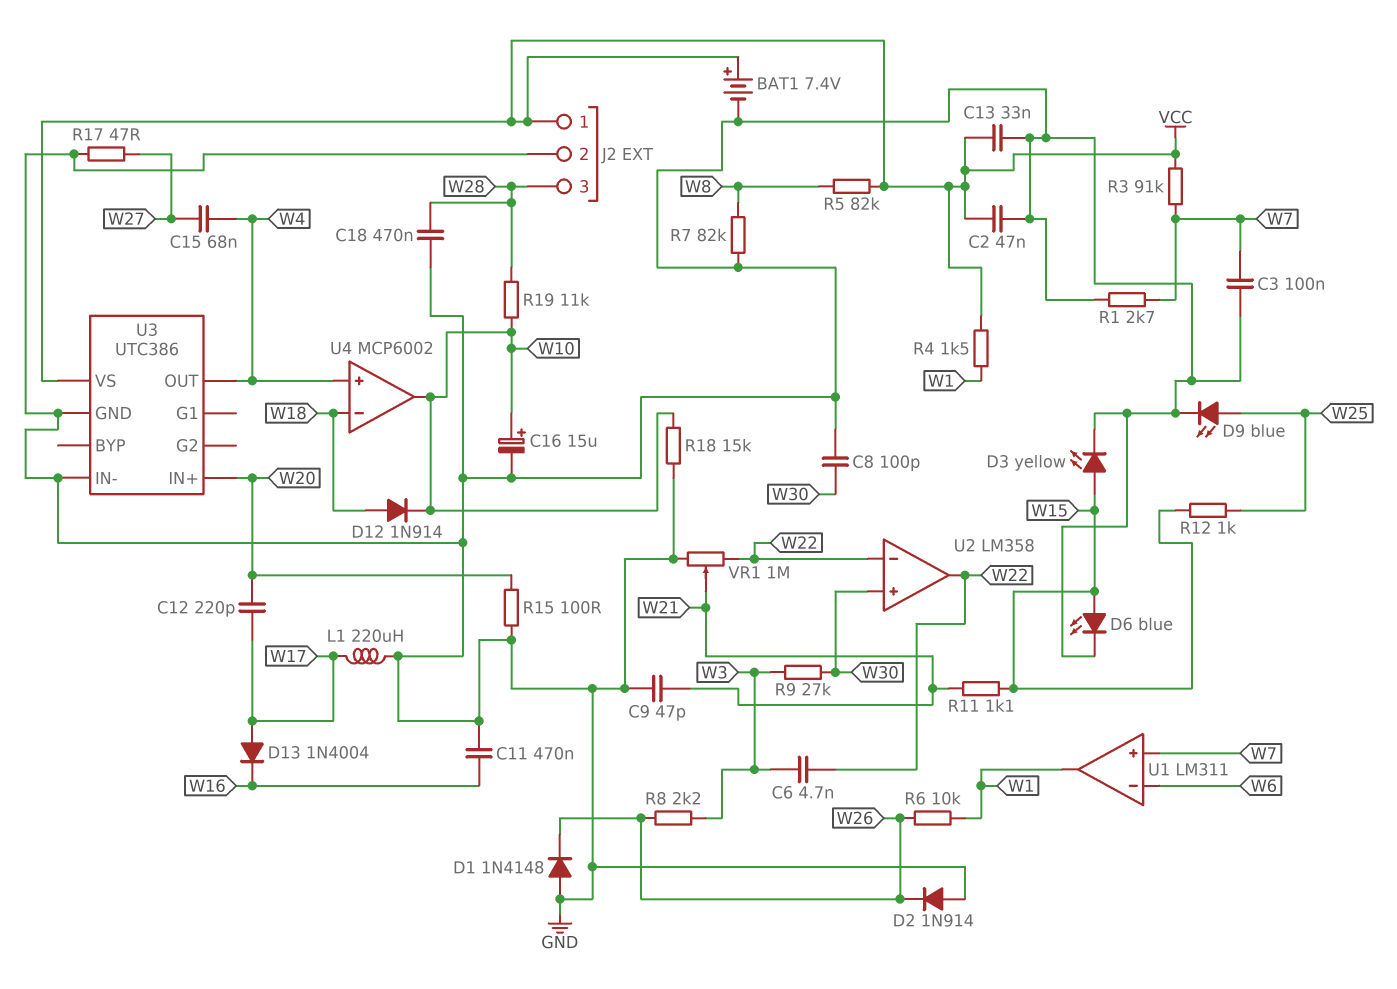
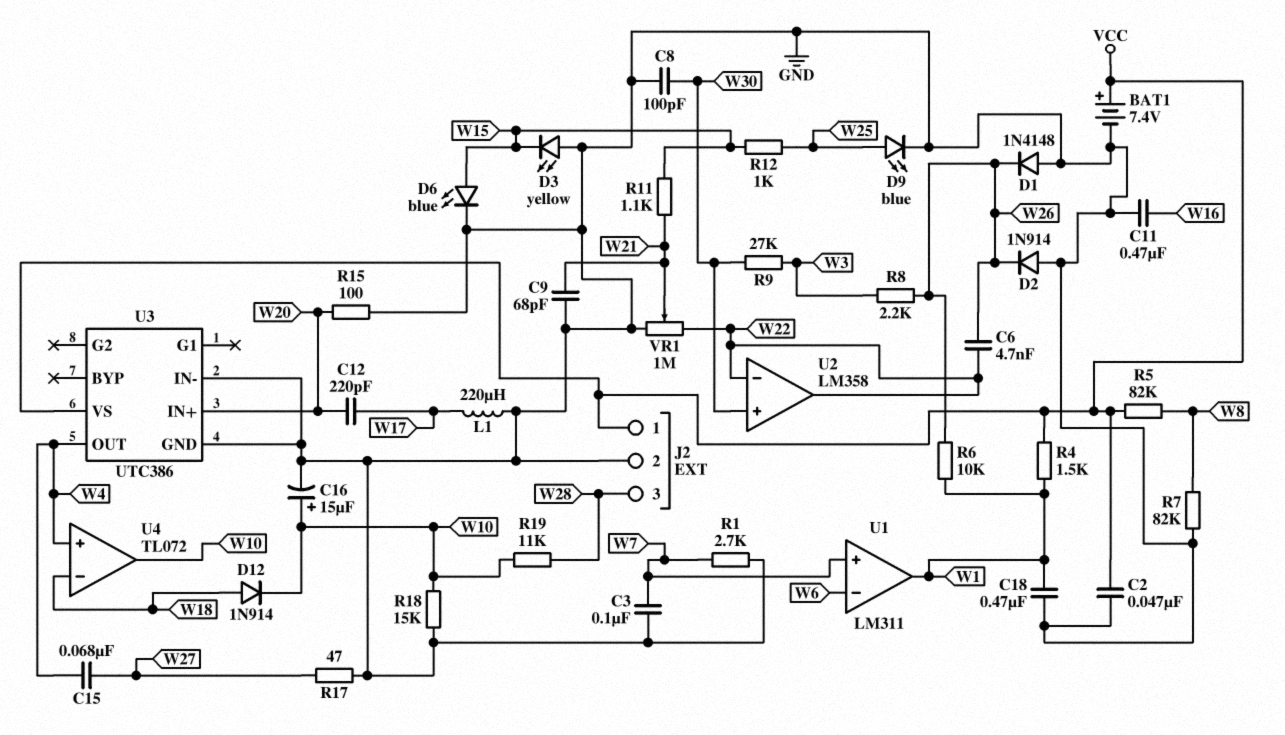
C6: 4.7nF (W3, W22) -> 4.7nF (W22, W26)
C9: 47pF (GND, W21) -> 68pF (GND, W21)
C13: 33nF (GND, VCC) -> none
C18: 470nF (GND, W28) -> 470nF (GND, W1)
D3: LED yellow (A W15, K GND) -> LED yellow (A GND, K W15)
D13: diode 1N4004 (A W17, K W16) -> none
R3: 91k (VCC, W7) -> none
U4: MCP6002 -> TL072

